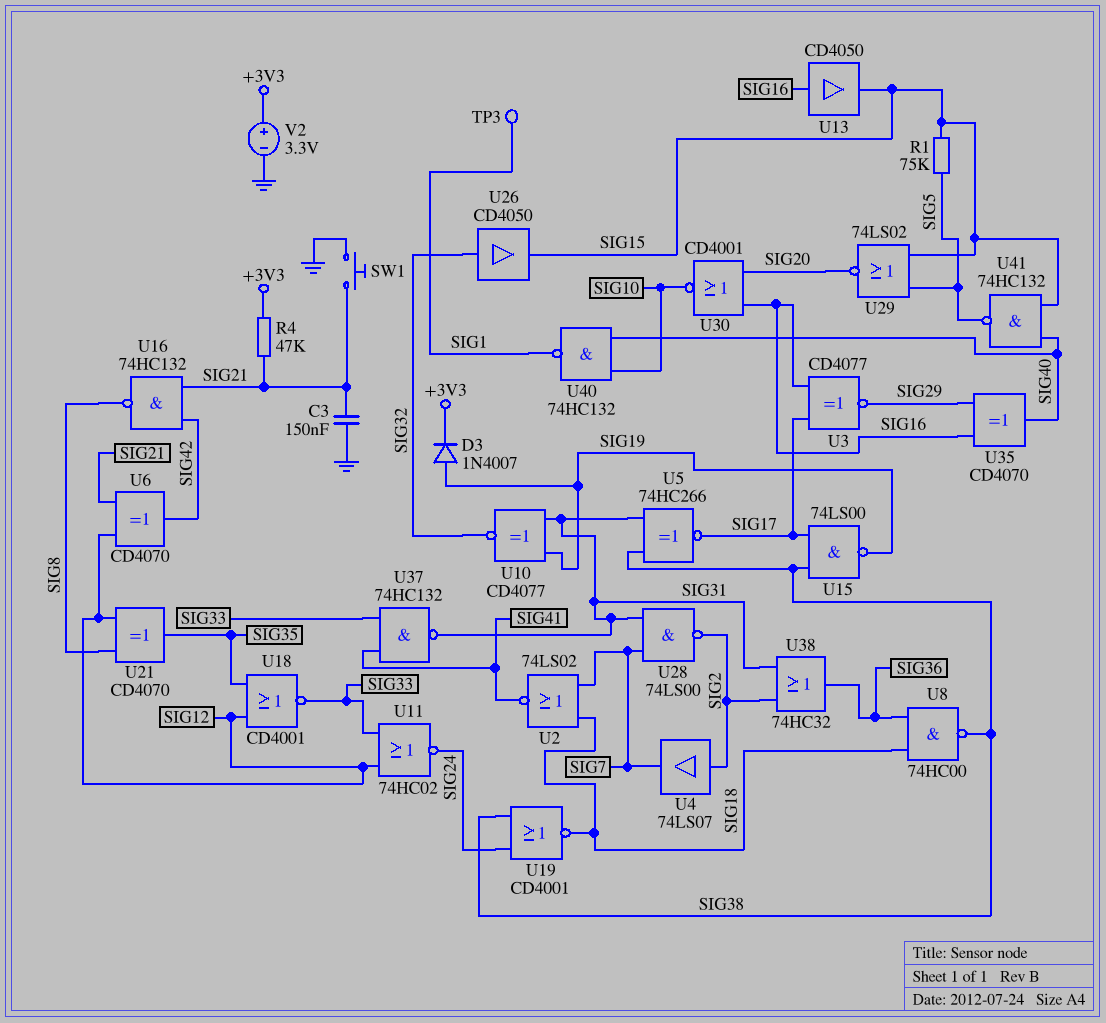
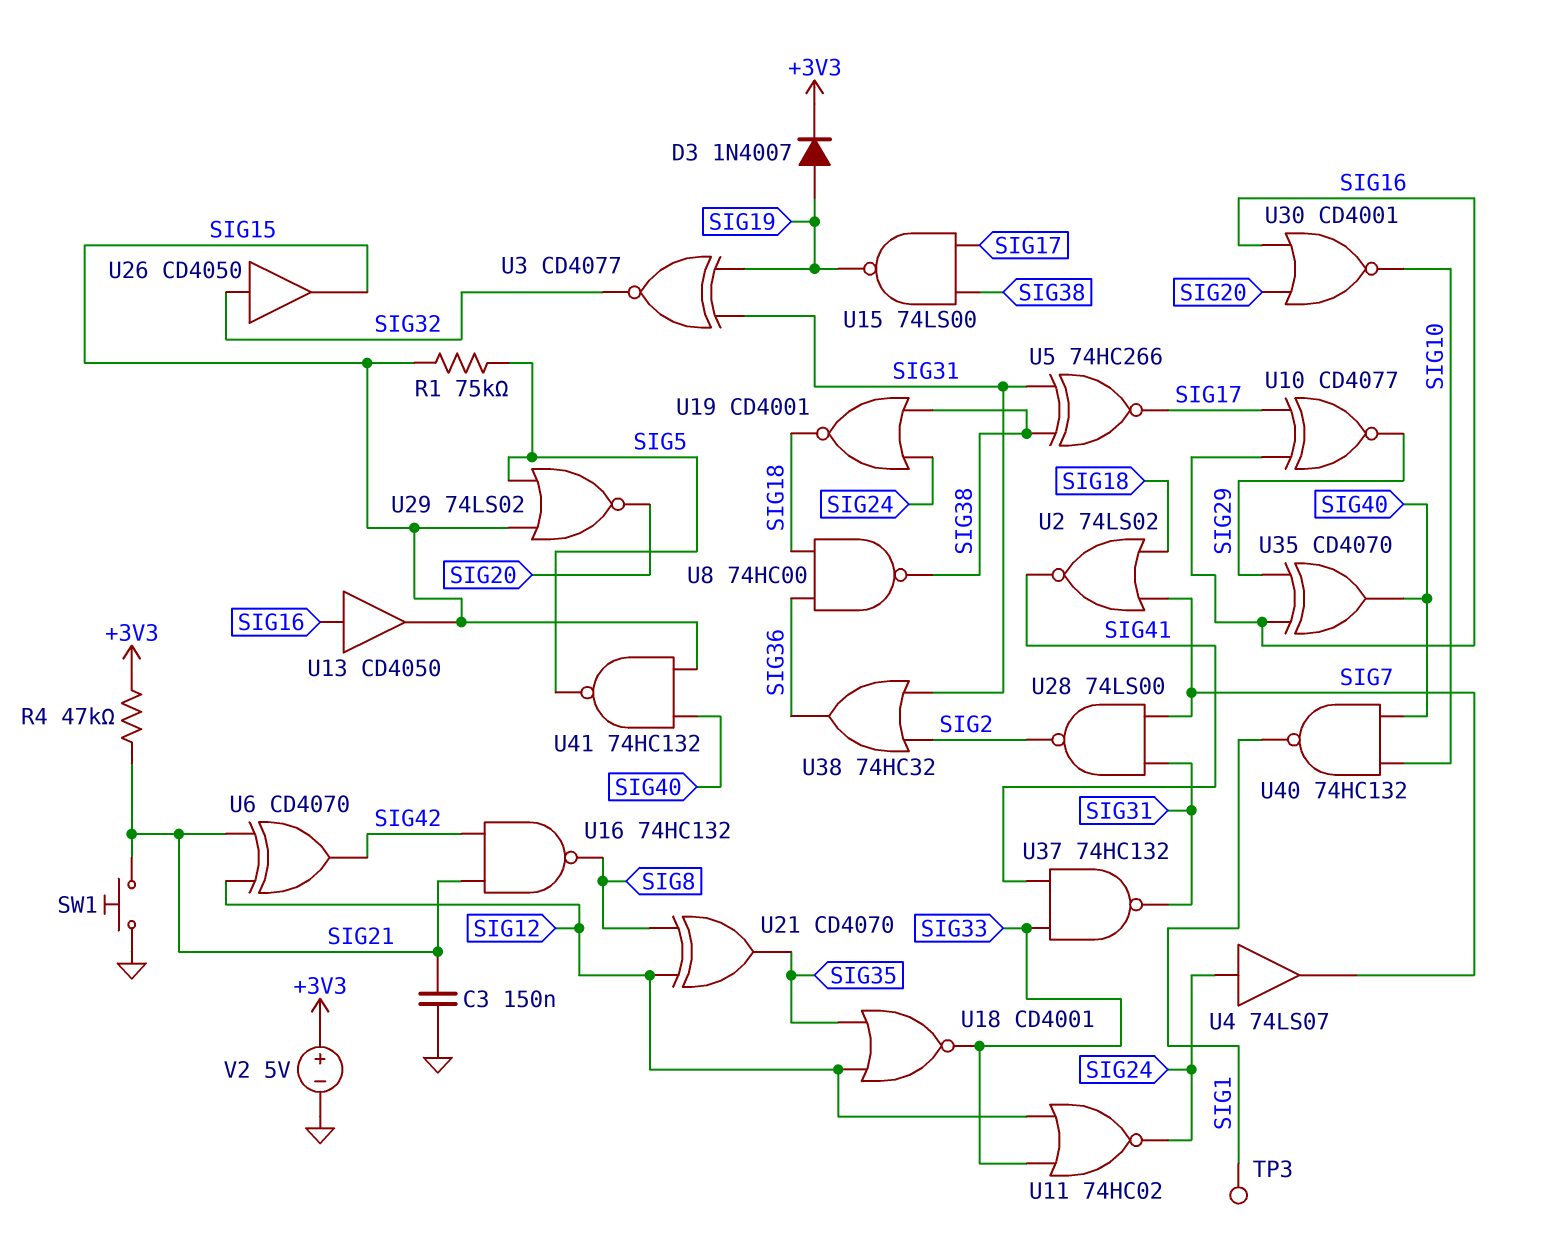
U3: XNOR CD4077 (in SIG16, in SIG17, out SIG29) -> XNOR CD4077 (in SIG19, in SIG31, out SIG32)
U4: buffer 74LS07 (in SIG2, out SIG7) -> buffer 74LS07 (in SIG24, out SIG7)
U10: XNOR CD4077 (in SIG19, in SIG31, out SIG32) -> XNOR CD4077 (in SIG16, in SIG17, out SIG29)
V2: 3.3V (plus +3V3, minus GND) -> 5V (plus +3V3, minus GND)

